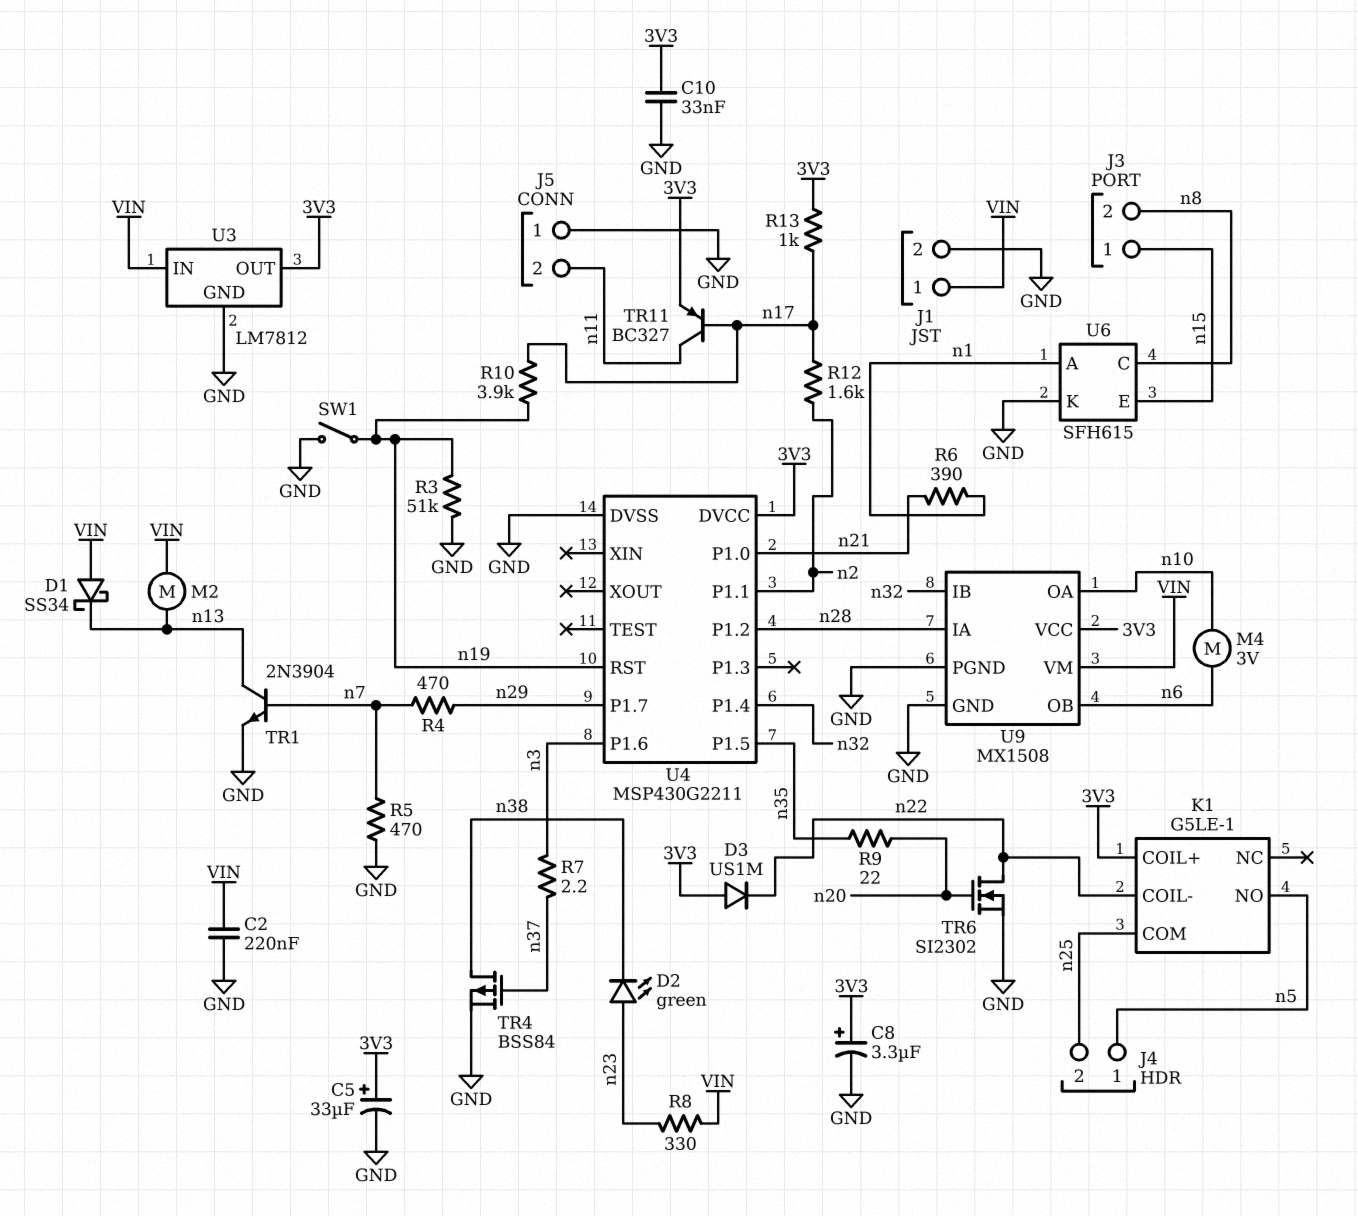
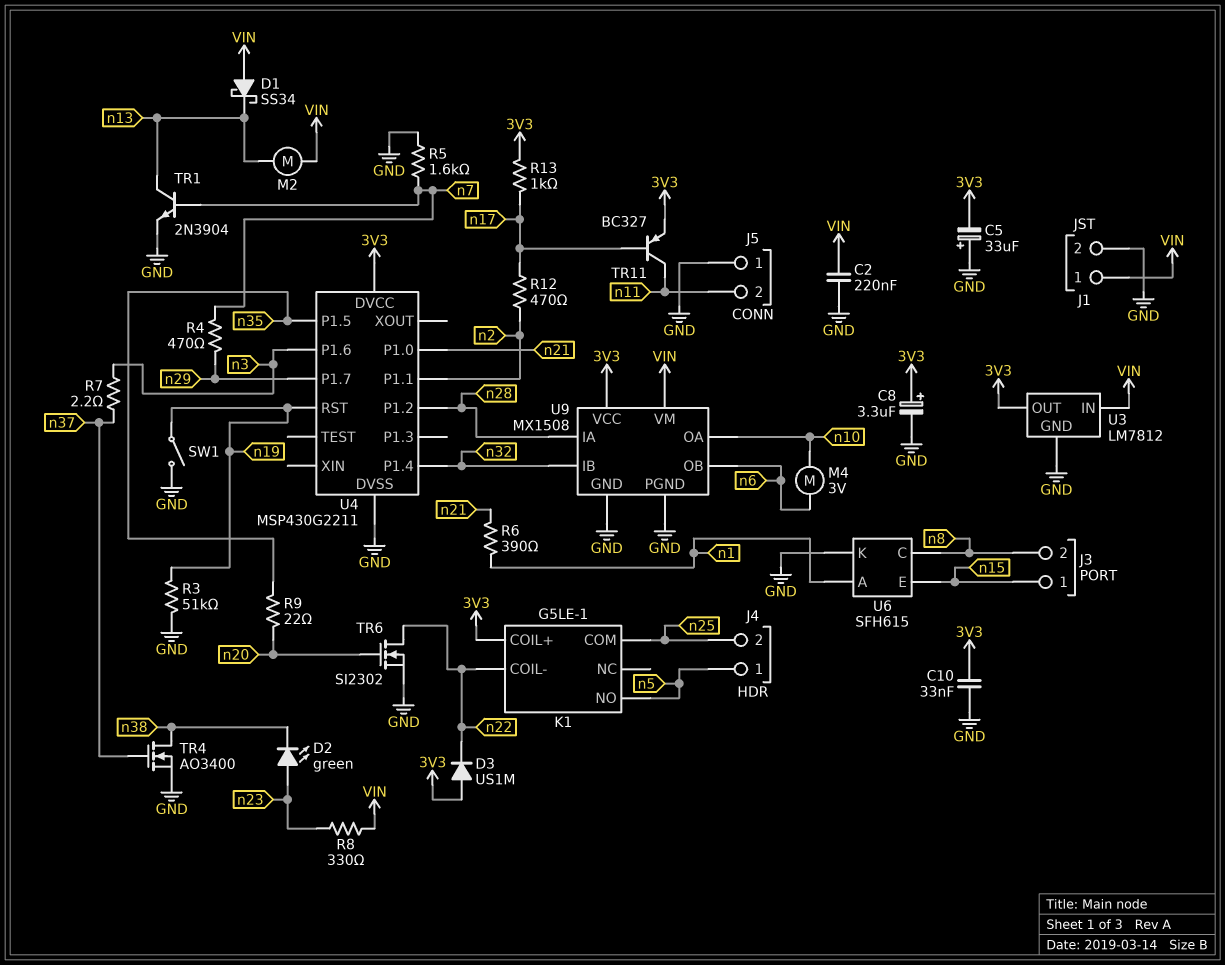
C5: 33uF (plus 3V3, minus GND) -> 33uF (plus GND, minus 3V3)
R5: 470 (GND, n7) -> 1.6k (GND, n7)
R10: 3.9k (n17, n19) -> none
R12: 1.6k (n2, n17) -> 470 (n2, n17)
TR4: PMOS BSS84 (G n37, D n38, S GND) -> NMOS AO3400 (G n37, D n38, S GND)

